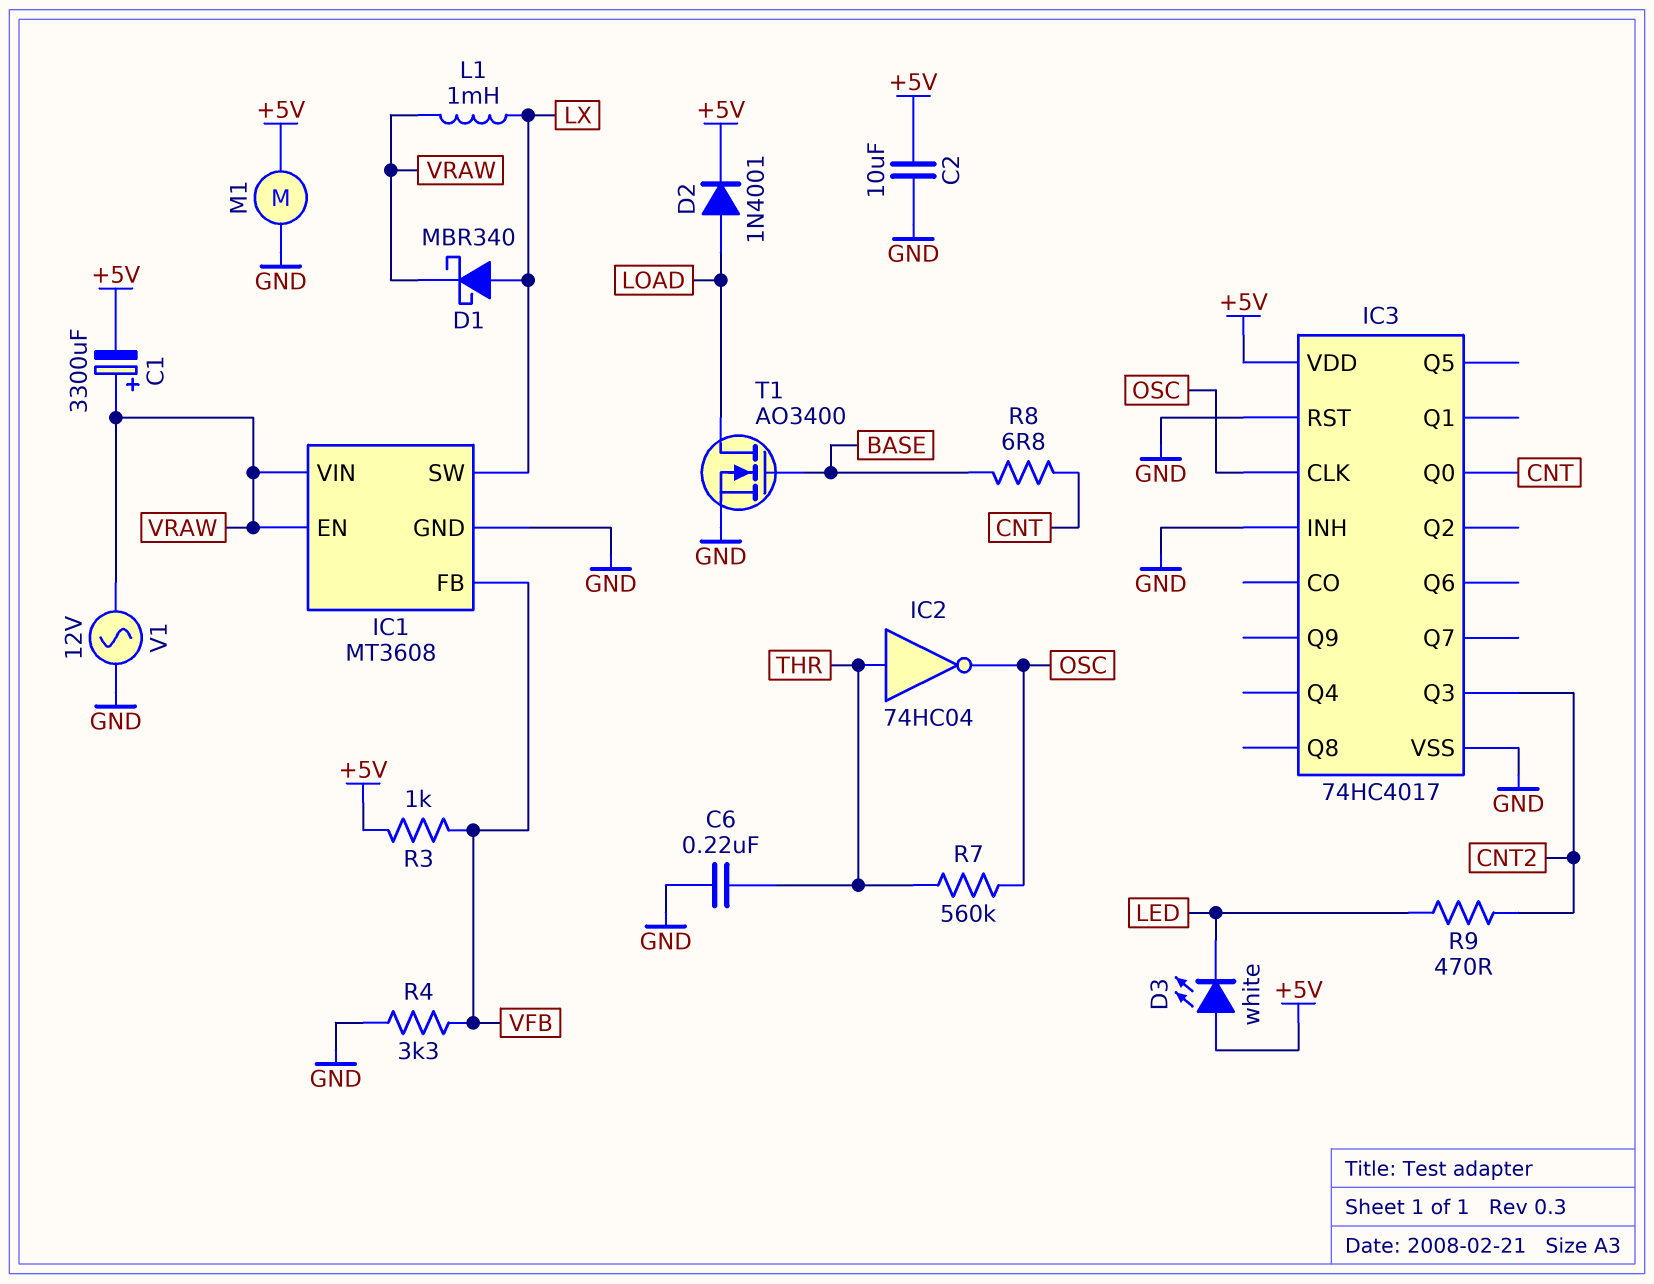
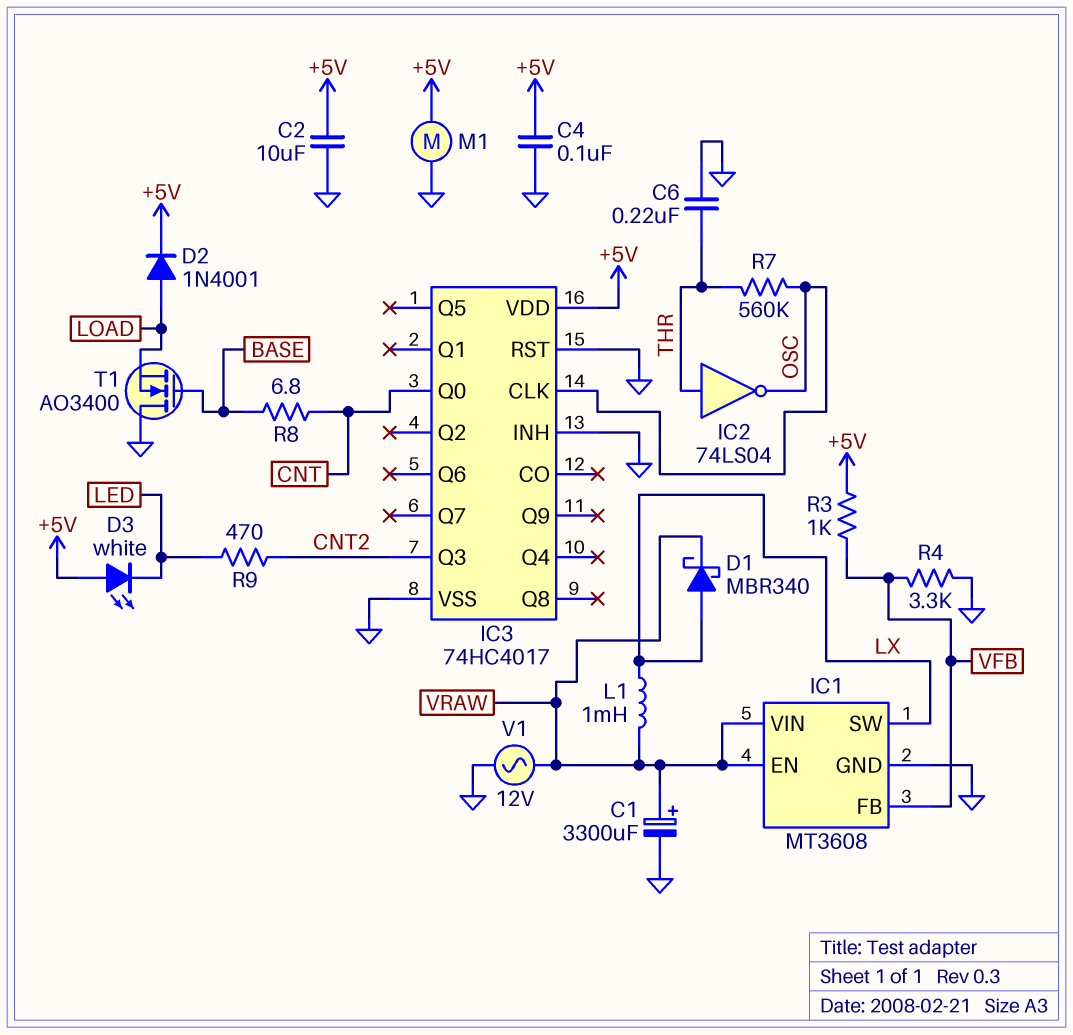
C1: 3300uF (plus VRAW, minus +5V) -> 3300uF (plus VRAW, minus GND)
C4: none -> 100nF (+5V, GND)
IC2: NOT 74HC04 (in THR, out OSC) -> NOT 74LS04 (in THR, out OSC)
T1: NMOS AO3400 (G BASE, D LOAD, S GND) -> NMOS AO3400 (G BASE, D GND, S LOAD)

